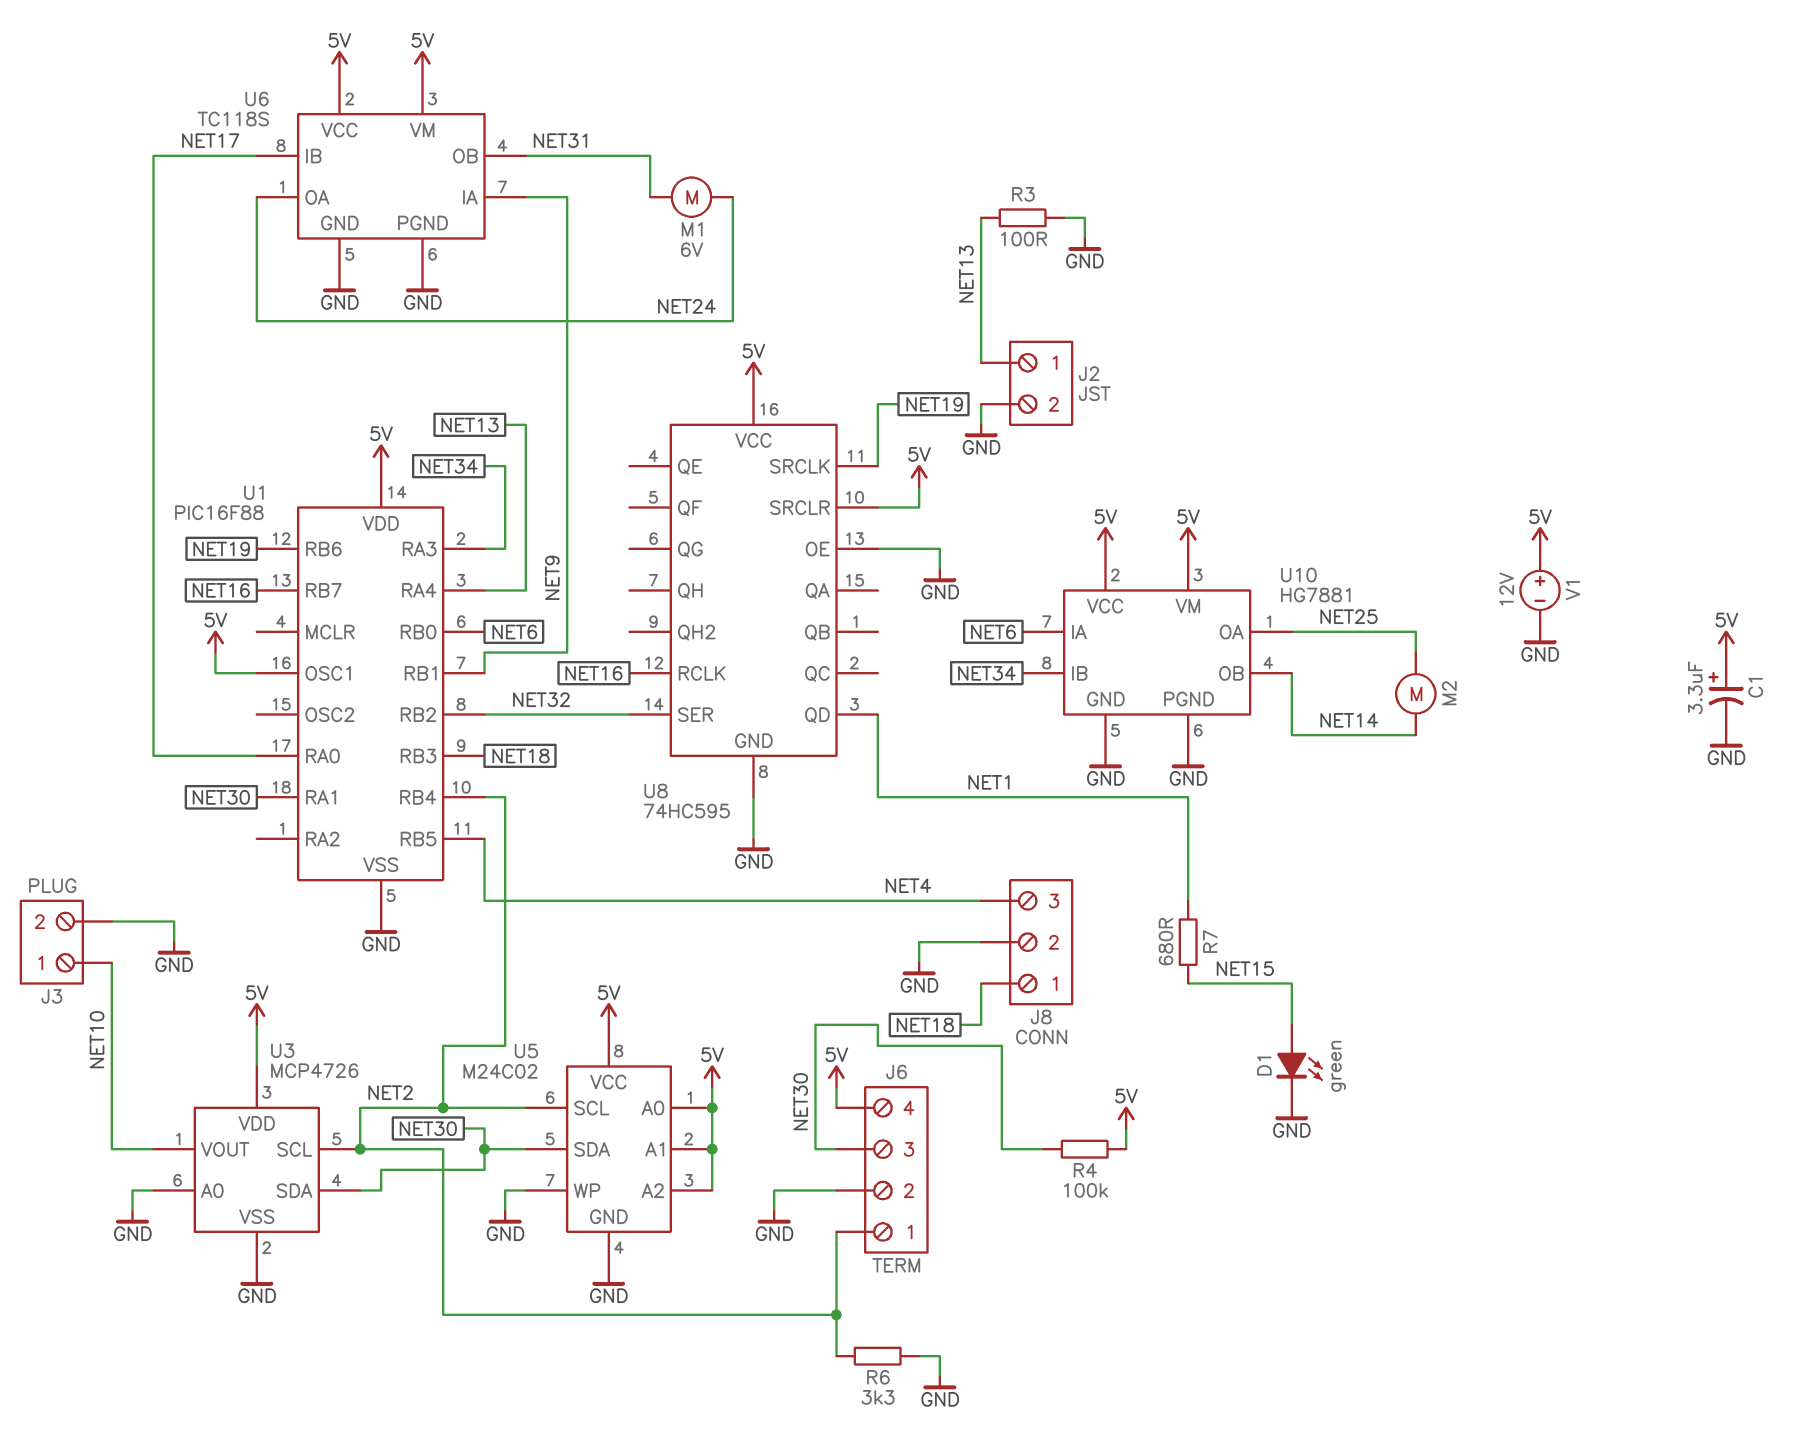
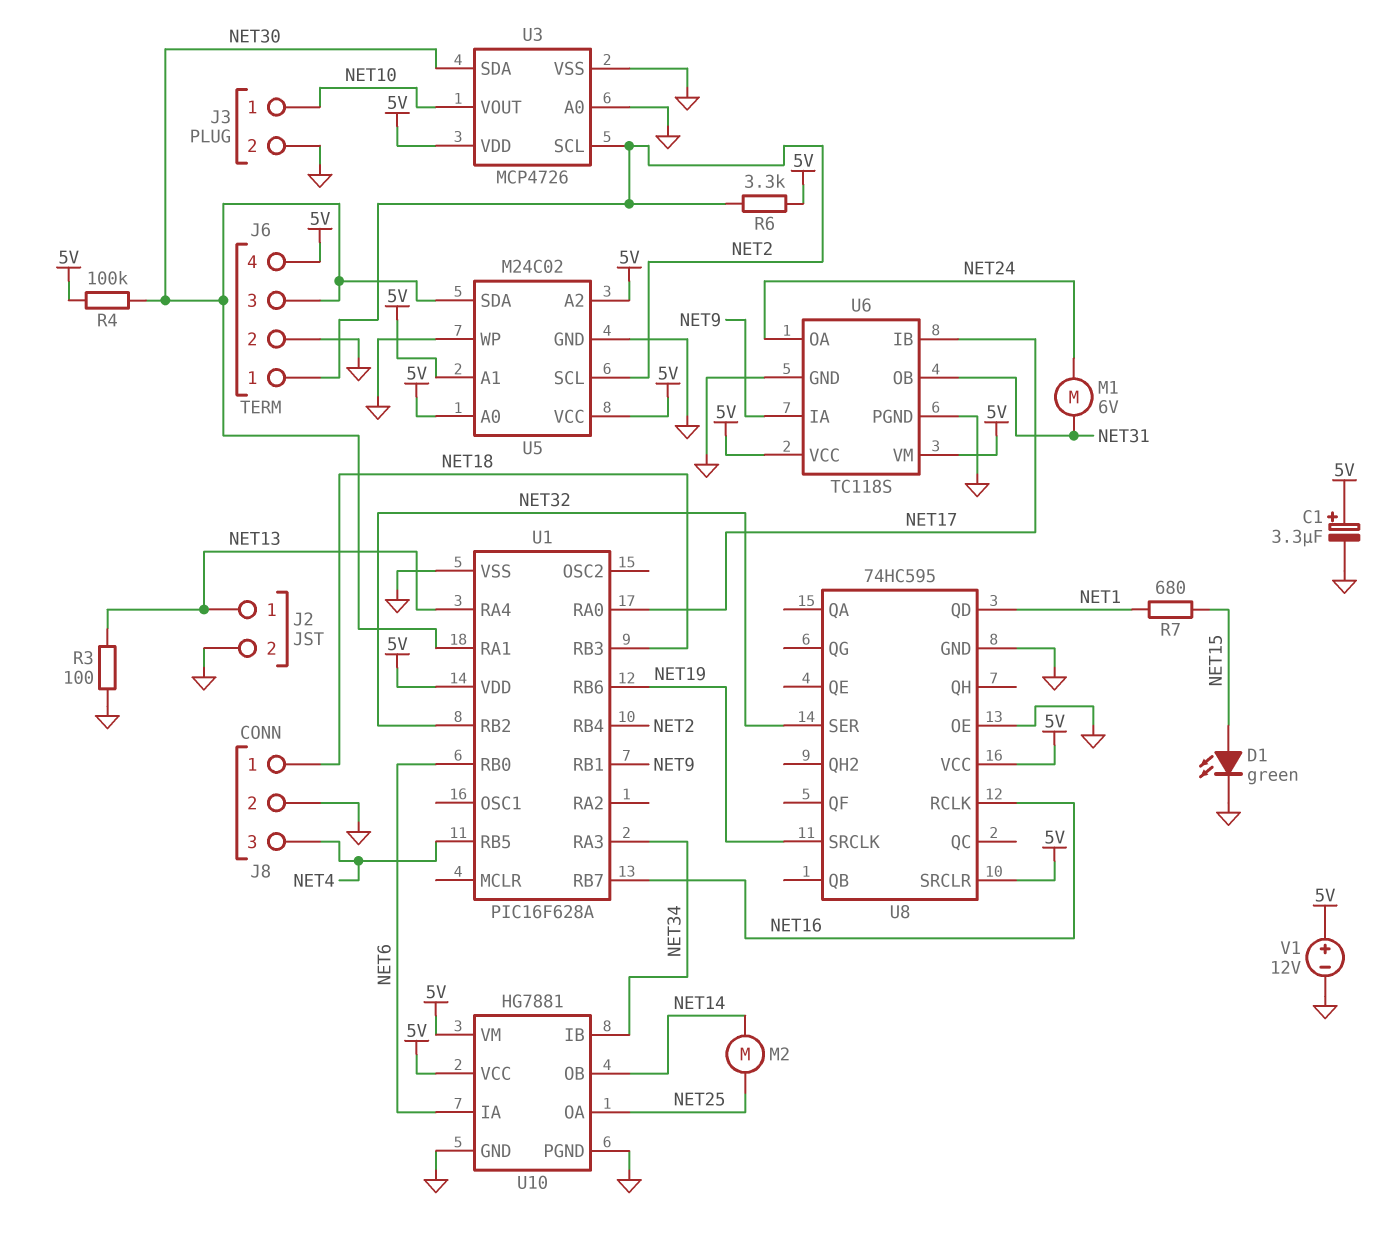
R6: 3.3k (GND, NET2) -> 3.3k (5V, NET2)
U1: PIC16F88 -> PIC16F628A
U1 pin OSC1: 5V -> none

